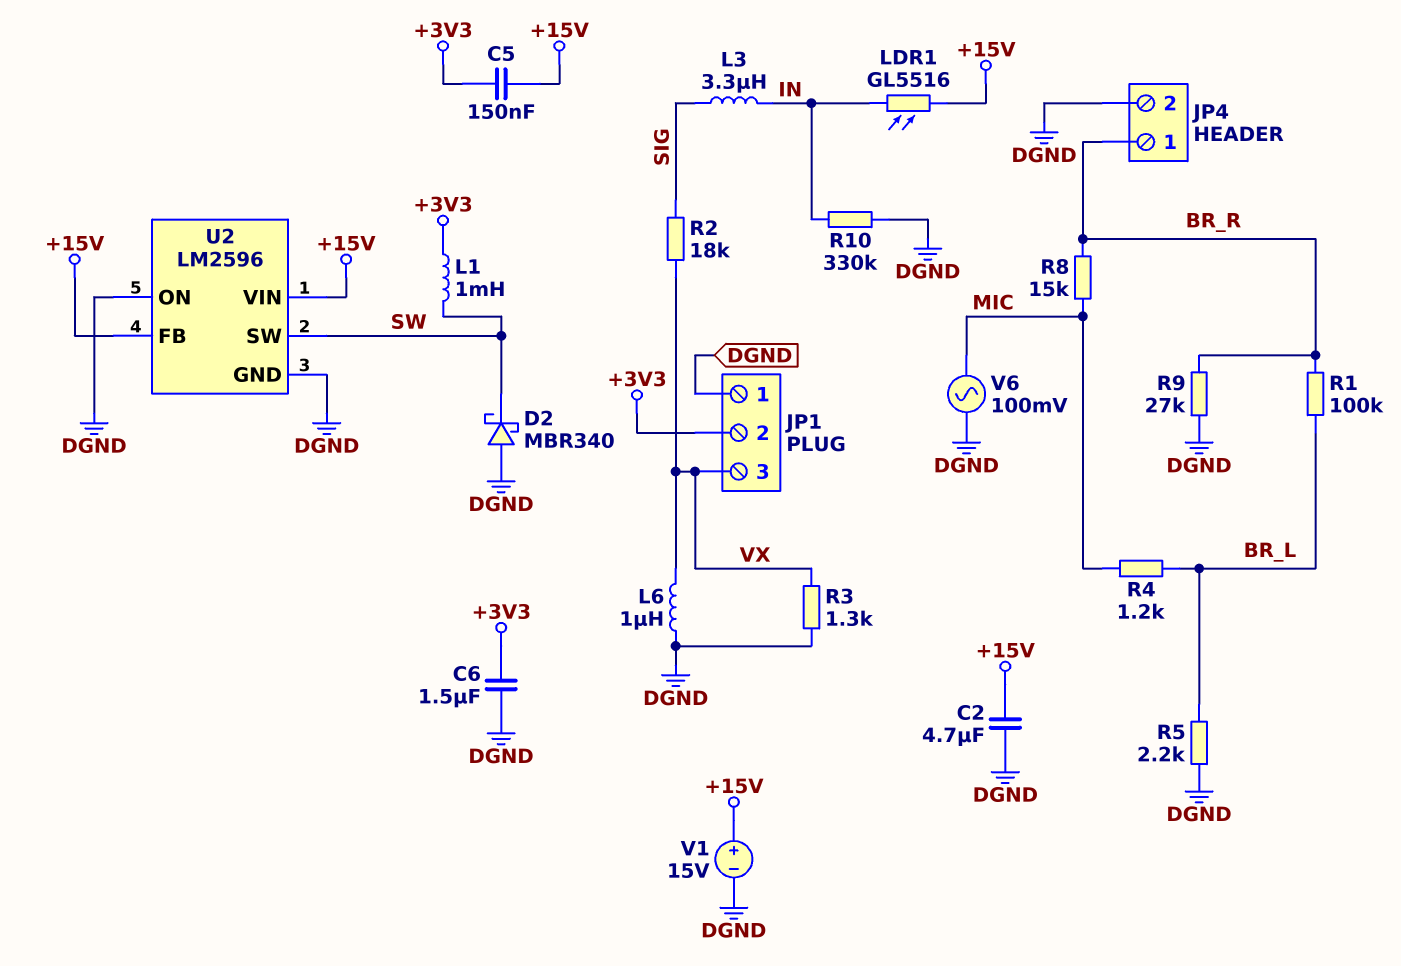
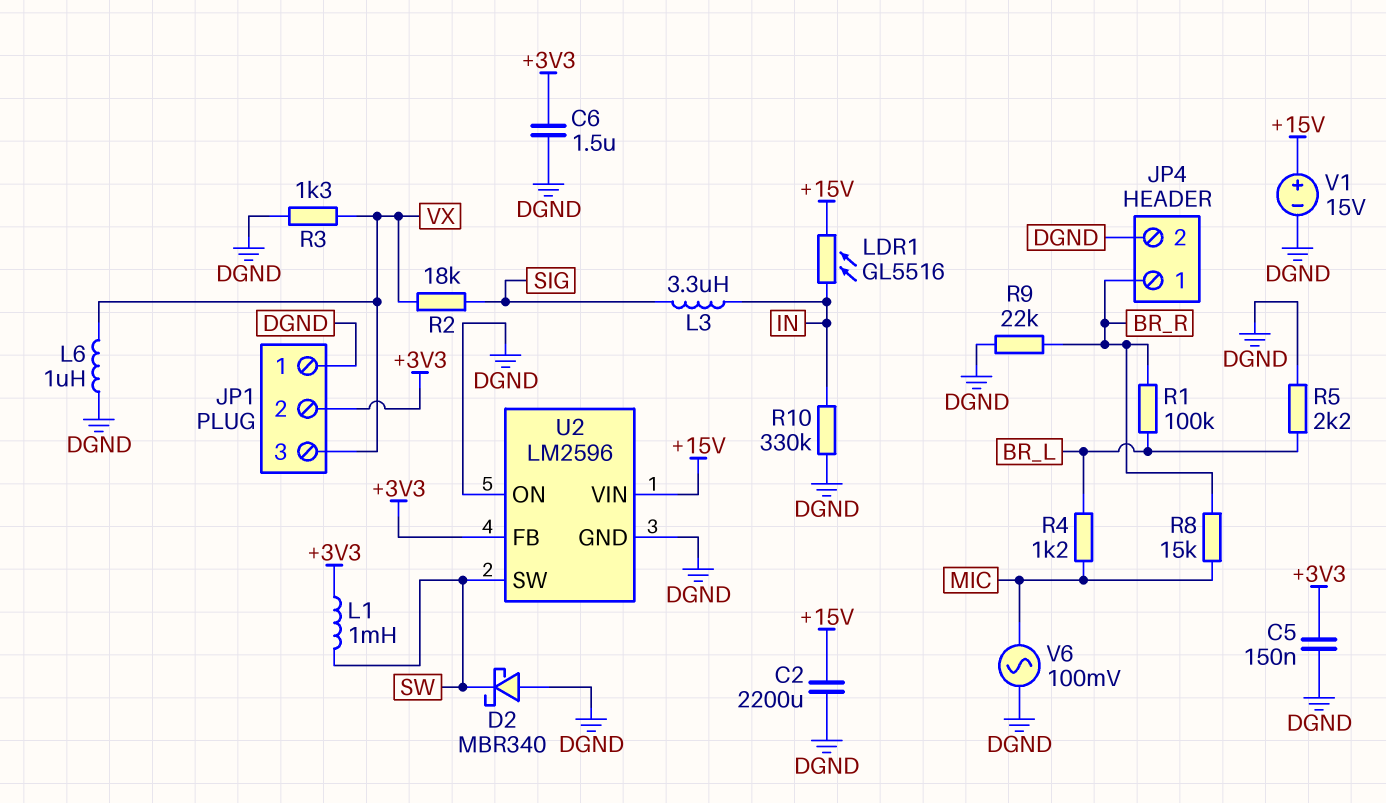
C2: 4.7uF (+15V, DGND) -> 2200uF (+15V, DGND)
C5: 150nF (+3V3, +15V) -> 150nF (+3V3, DGND)
R9: 27k (BR_R, DGND) -> 22k (BR_R, DGND)
U2 pin FB: +15V -> +3V3

